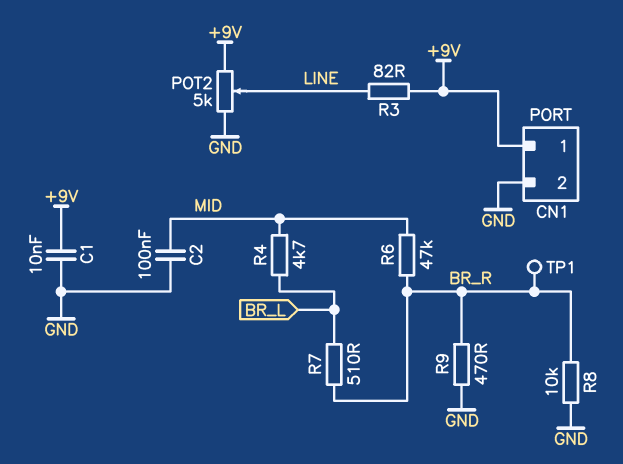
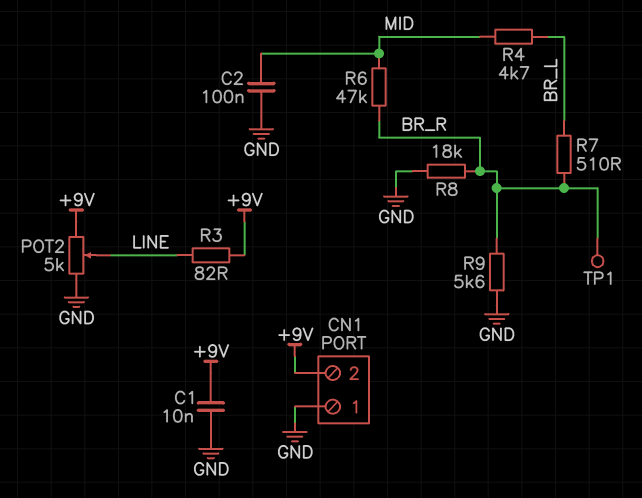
CN1 pin 1: +9V -> GND
CN1 pin 2: GND -> +9V
R8: 10k (BR_R, GND) -> 18k (BR_R, GND)
R9: 470 (BR_R, GND) -> 5.6k (BR_R, GND)

